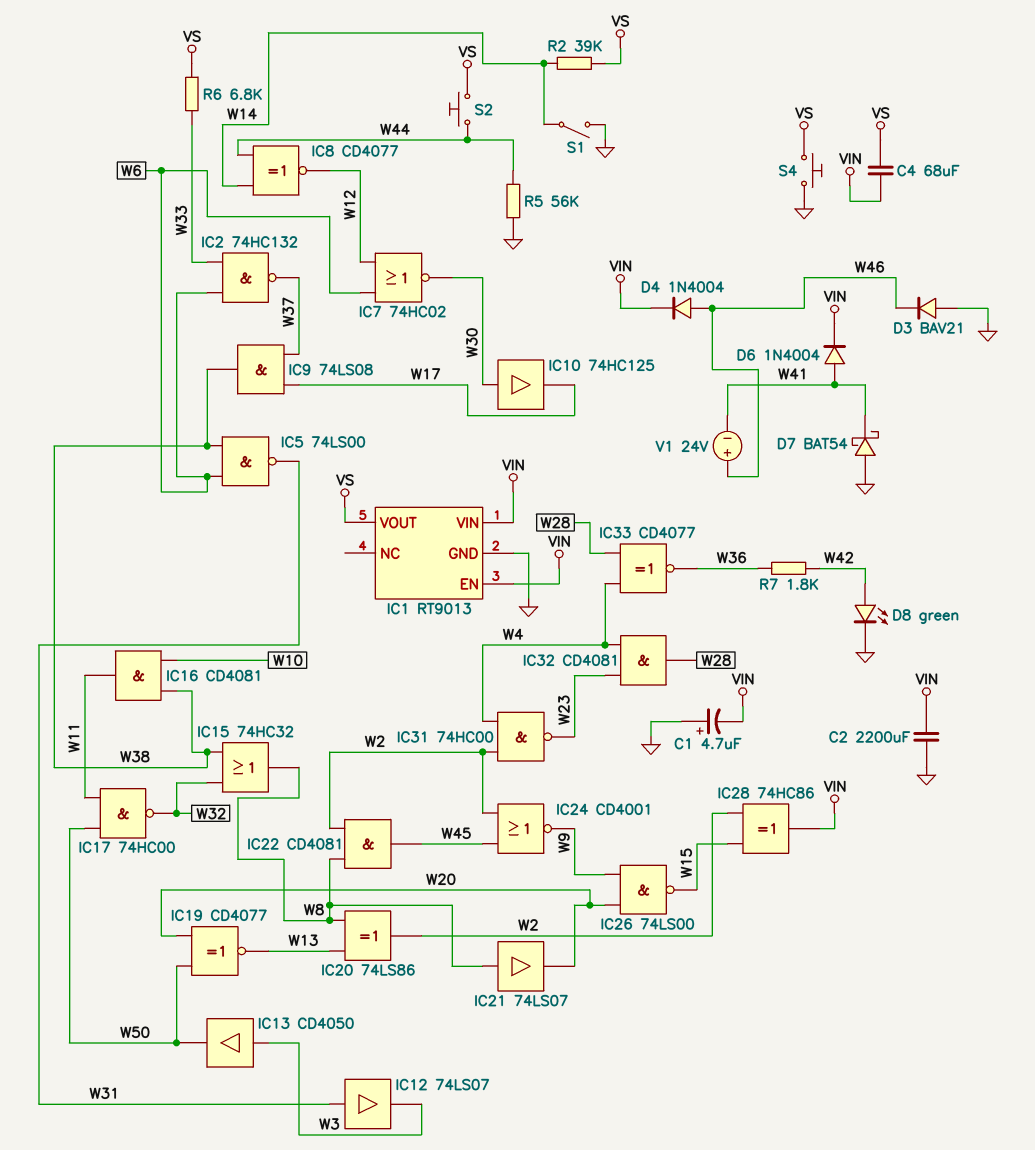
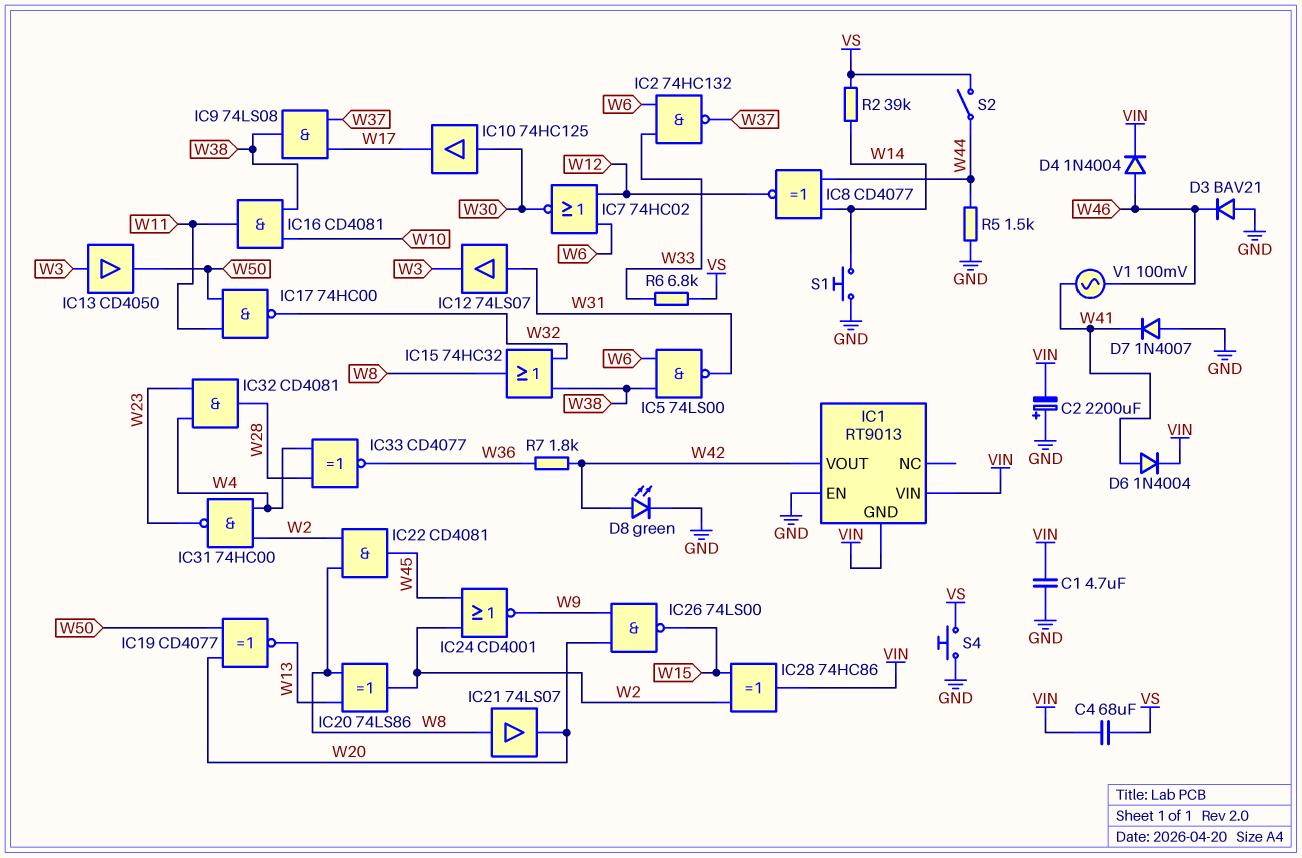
C1: 4.7uF (plus GND, minus VIN) -> 4.7uF (GND, VIN)
C2: 2200uF (GND, VIN) -> 2200uF (plus GND, minus VIN)
D7: schottky BAT54 (A GND, K W41) -> diode 1N4007 (A GND, K W41)
IC1 pin EN: VIN -> GND
IC1 pin GND: GND -> VIN
IC1 pin VOUT: VS -> W42
R5: 56k (GND, W44) -> 1.5k (GND, W44)
S1: switch (GND, W14) -> button (GND, W14)
S2: button (VS, W44) -> switch (VS, W44)
V1: 24V (plus W46, minus W41) -> AC 100mV (W41, W46)

